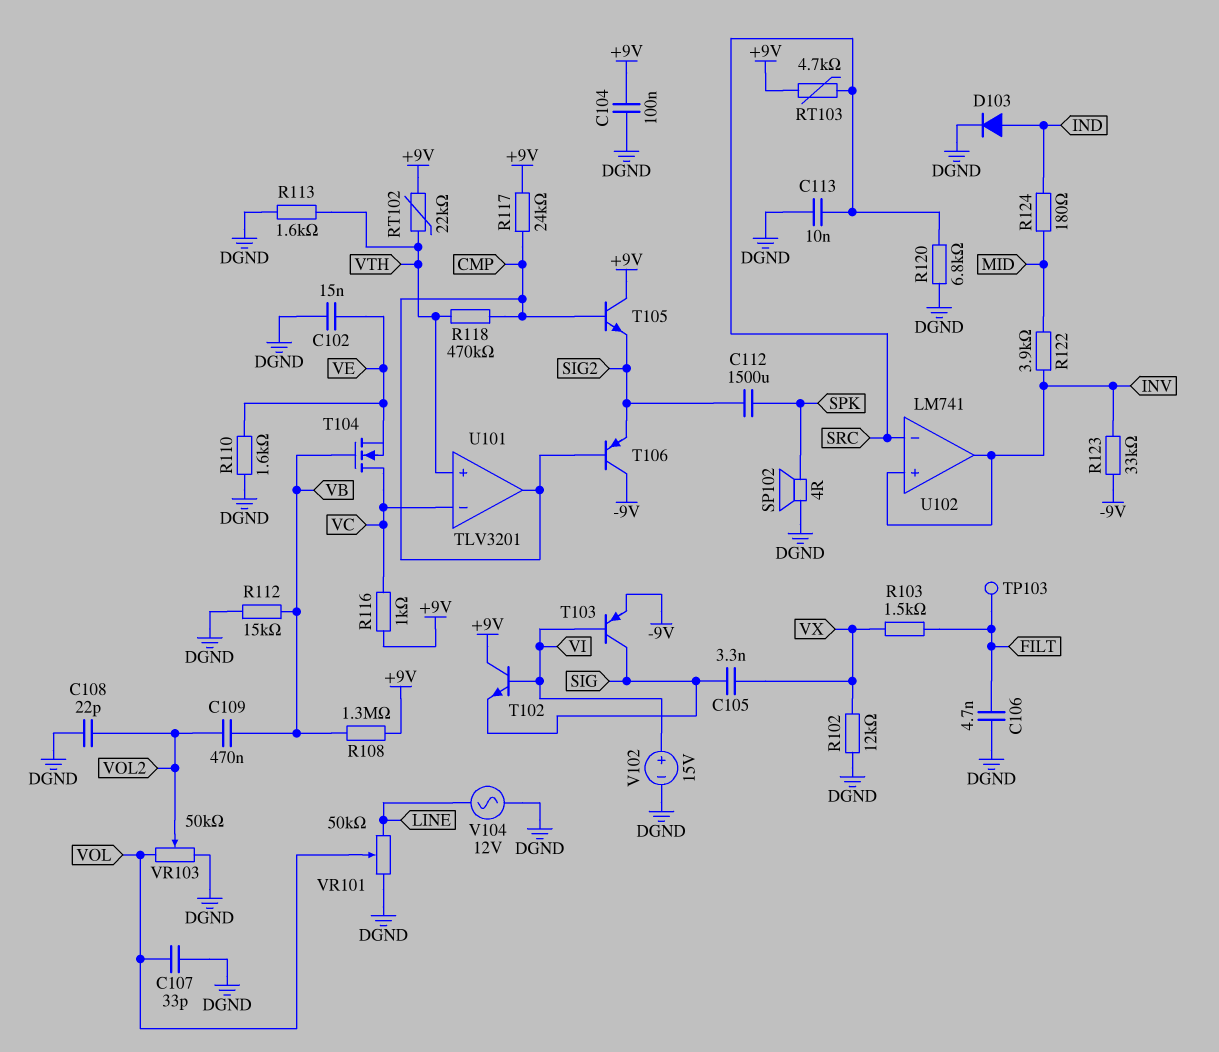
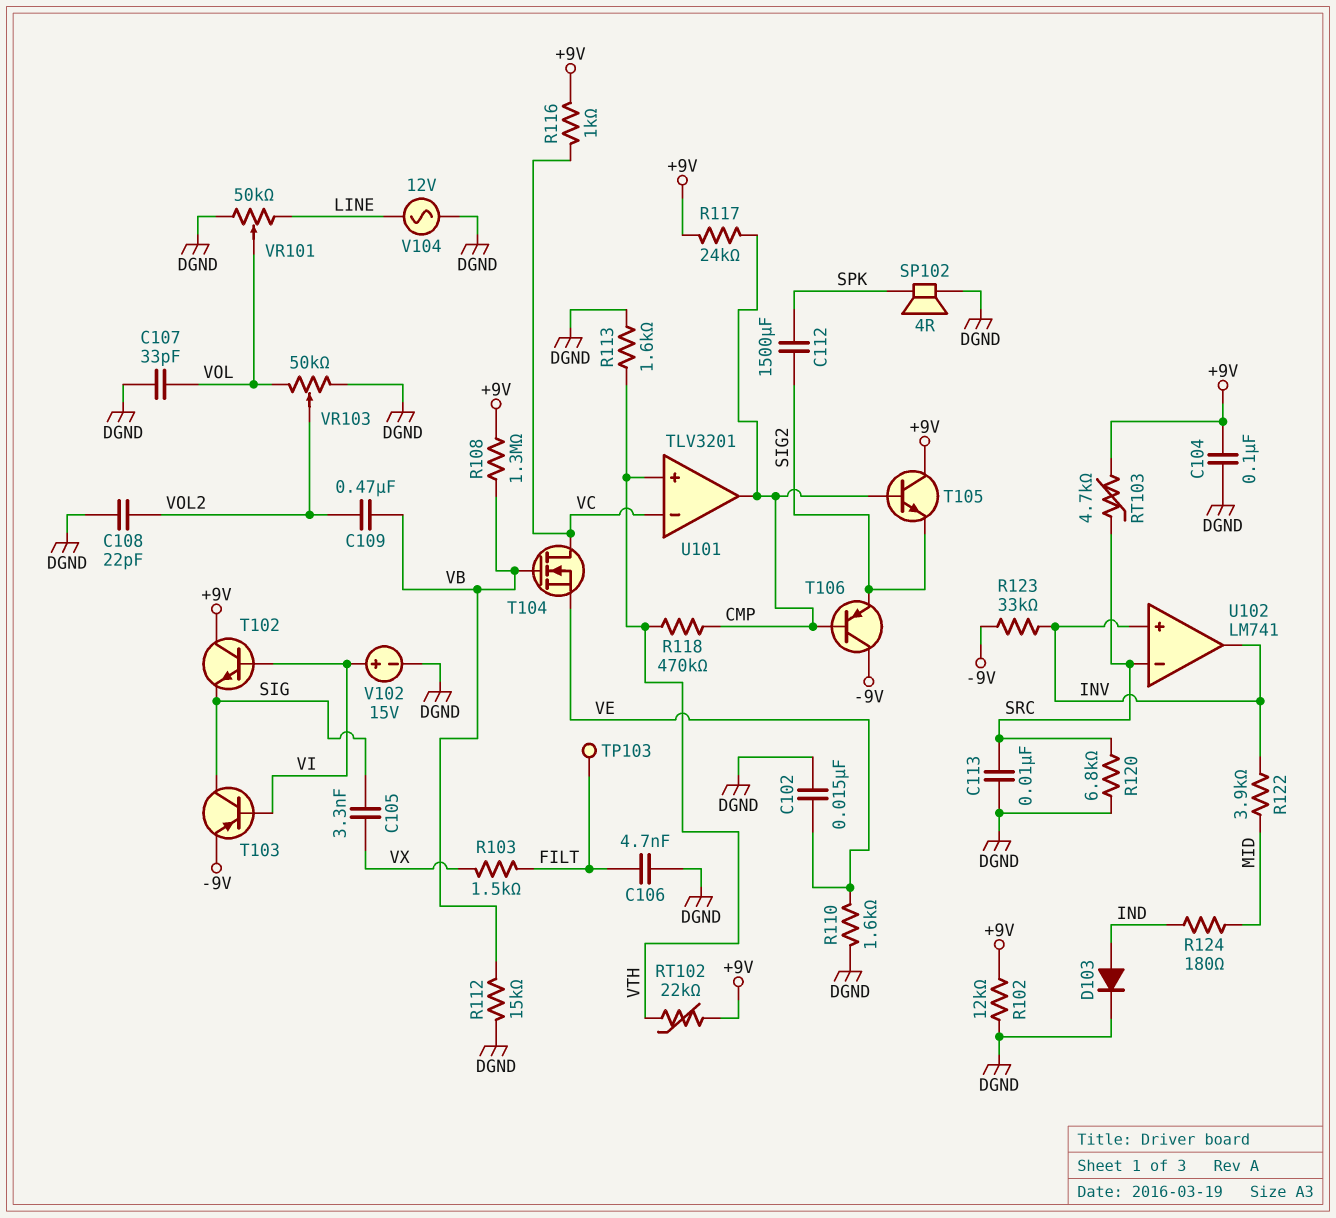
R102: 12k (DGND, VX) -> 12k (+9V, DGND)

